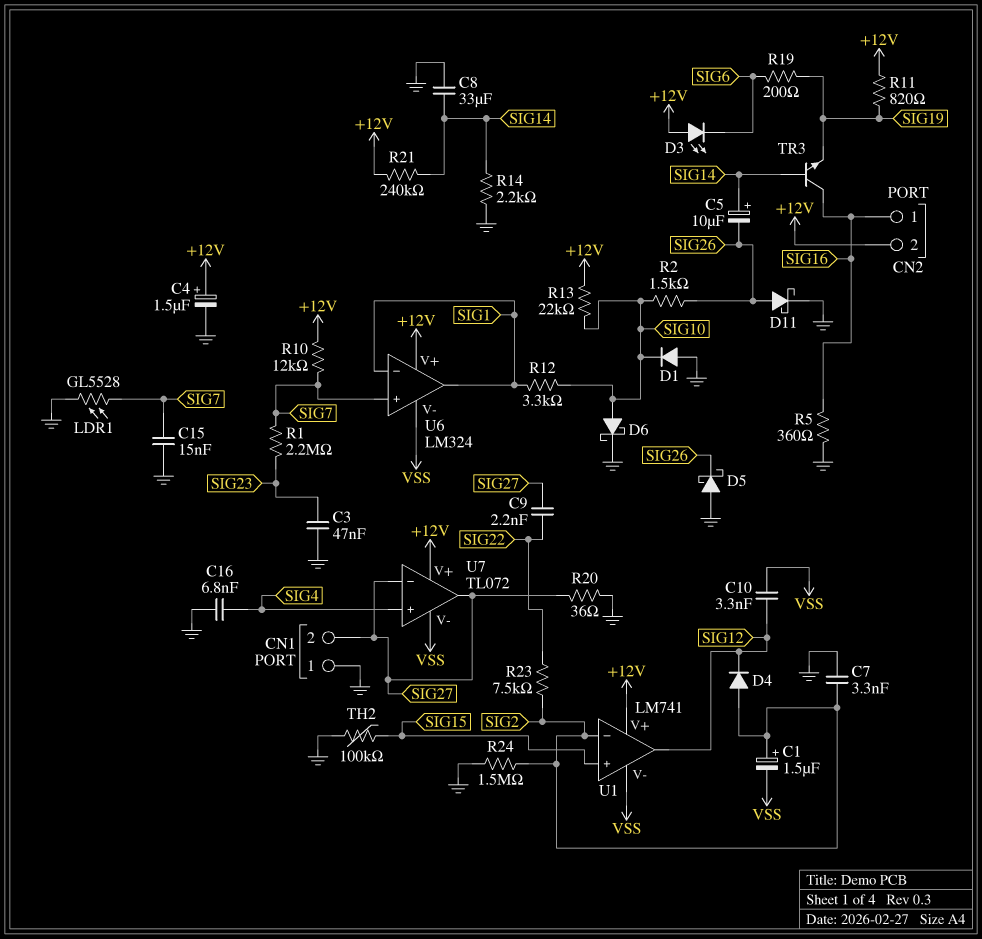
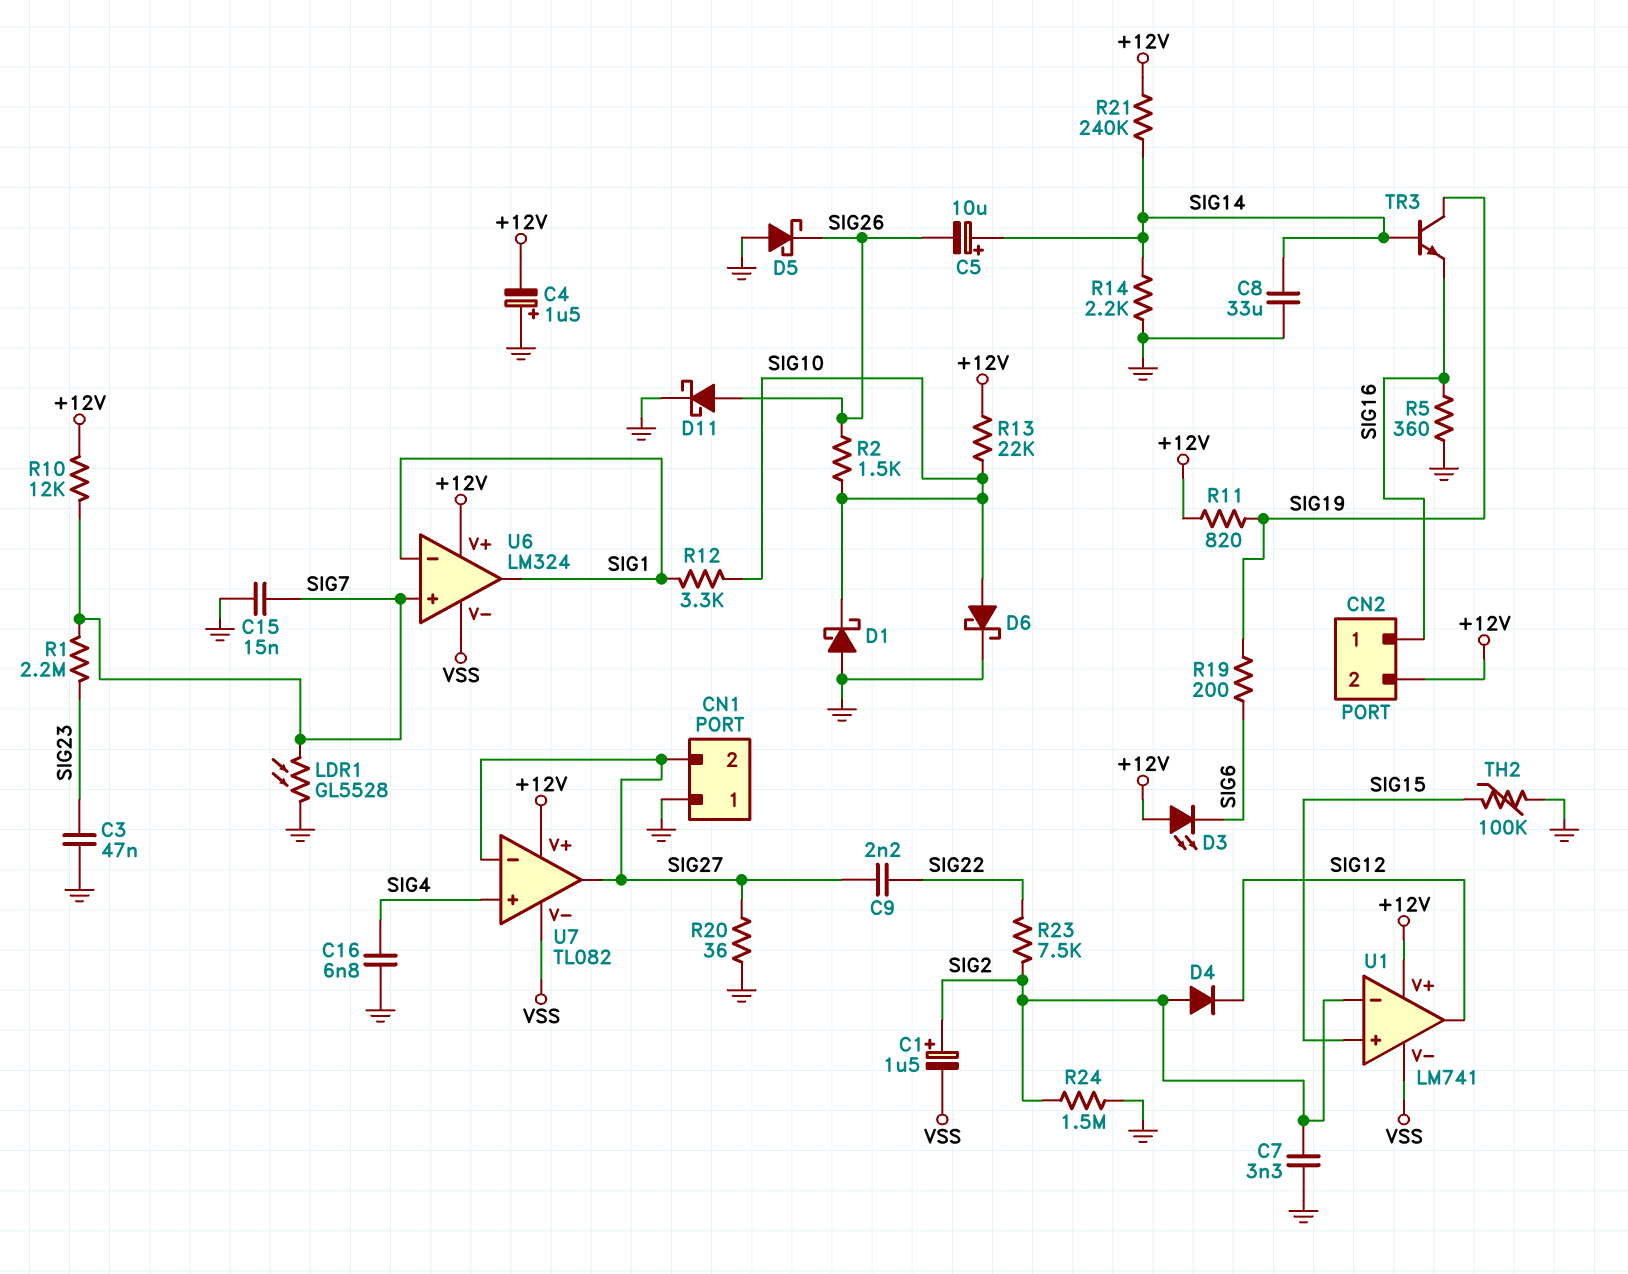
C4: 1.5uF (plus +12V, minus GND) -> 1.5uF (plus GND, minus +12V)
C10: 3.3nF (SIG12, VSS) -> none
D1: diode (A GND, K SIG10) -> schottky (A GND, K SIG10)
TR3: NPN (B SIG14, C SIG16, E SIG19) -> NPN (B SIG14, C SIG19, E SIG16)
U7: TL072 -> TL082

